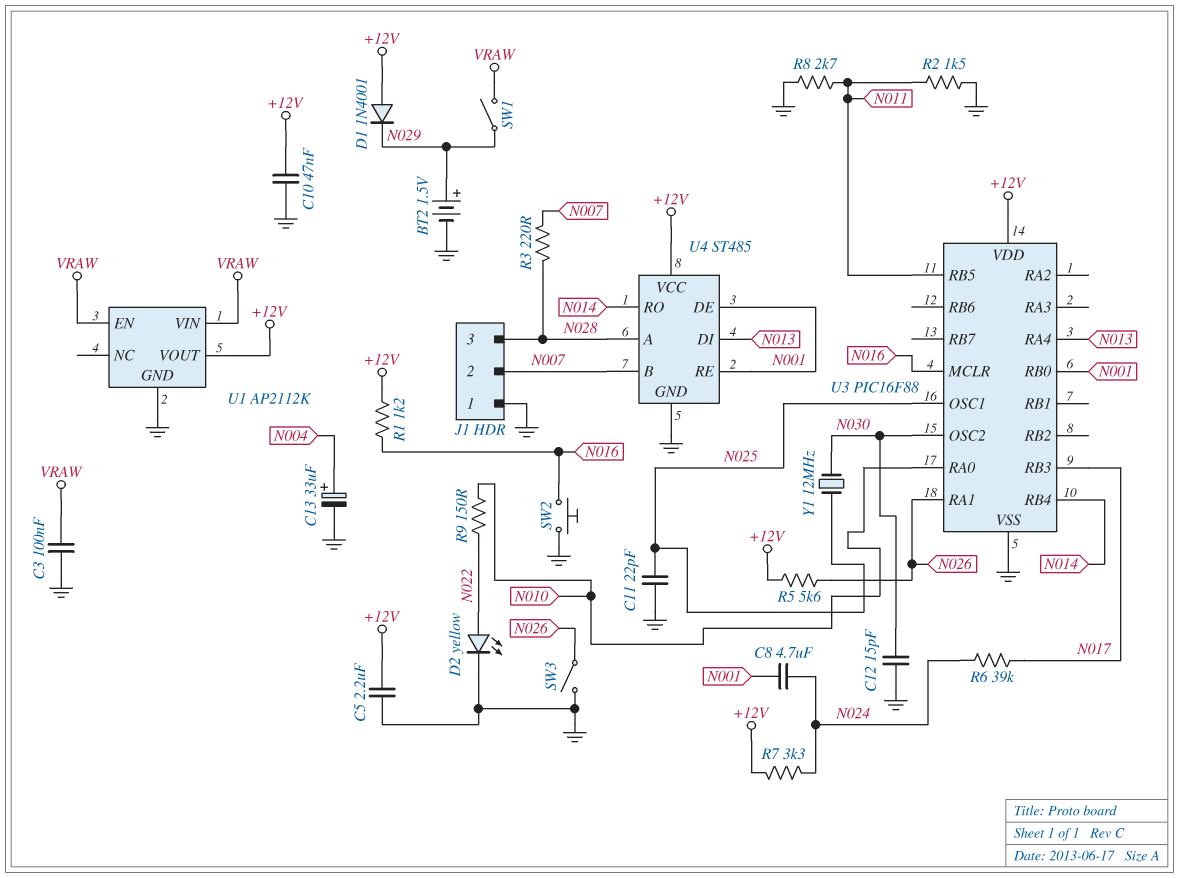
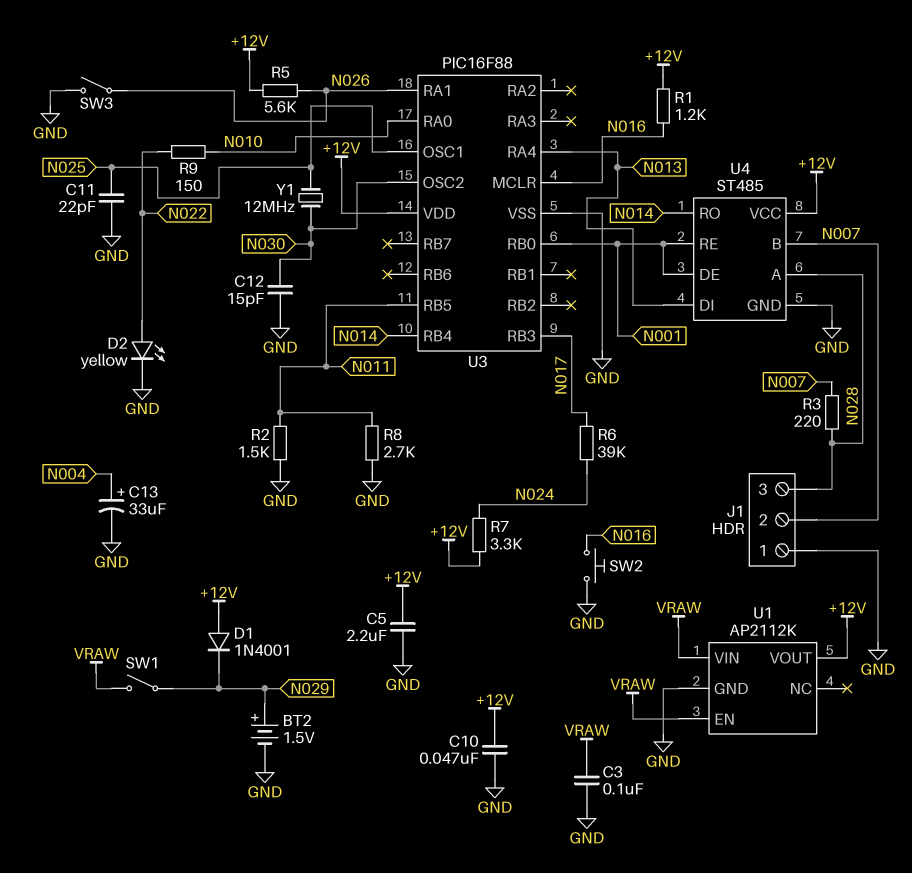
C8: 4.7uF (N001, N024) -> none

